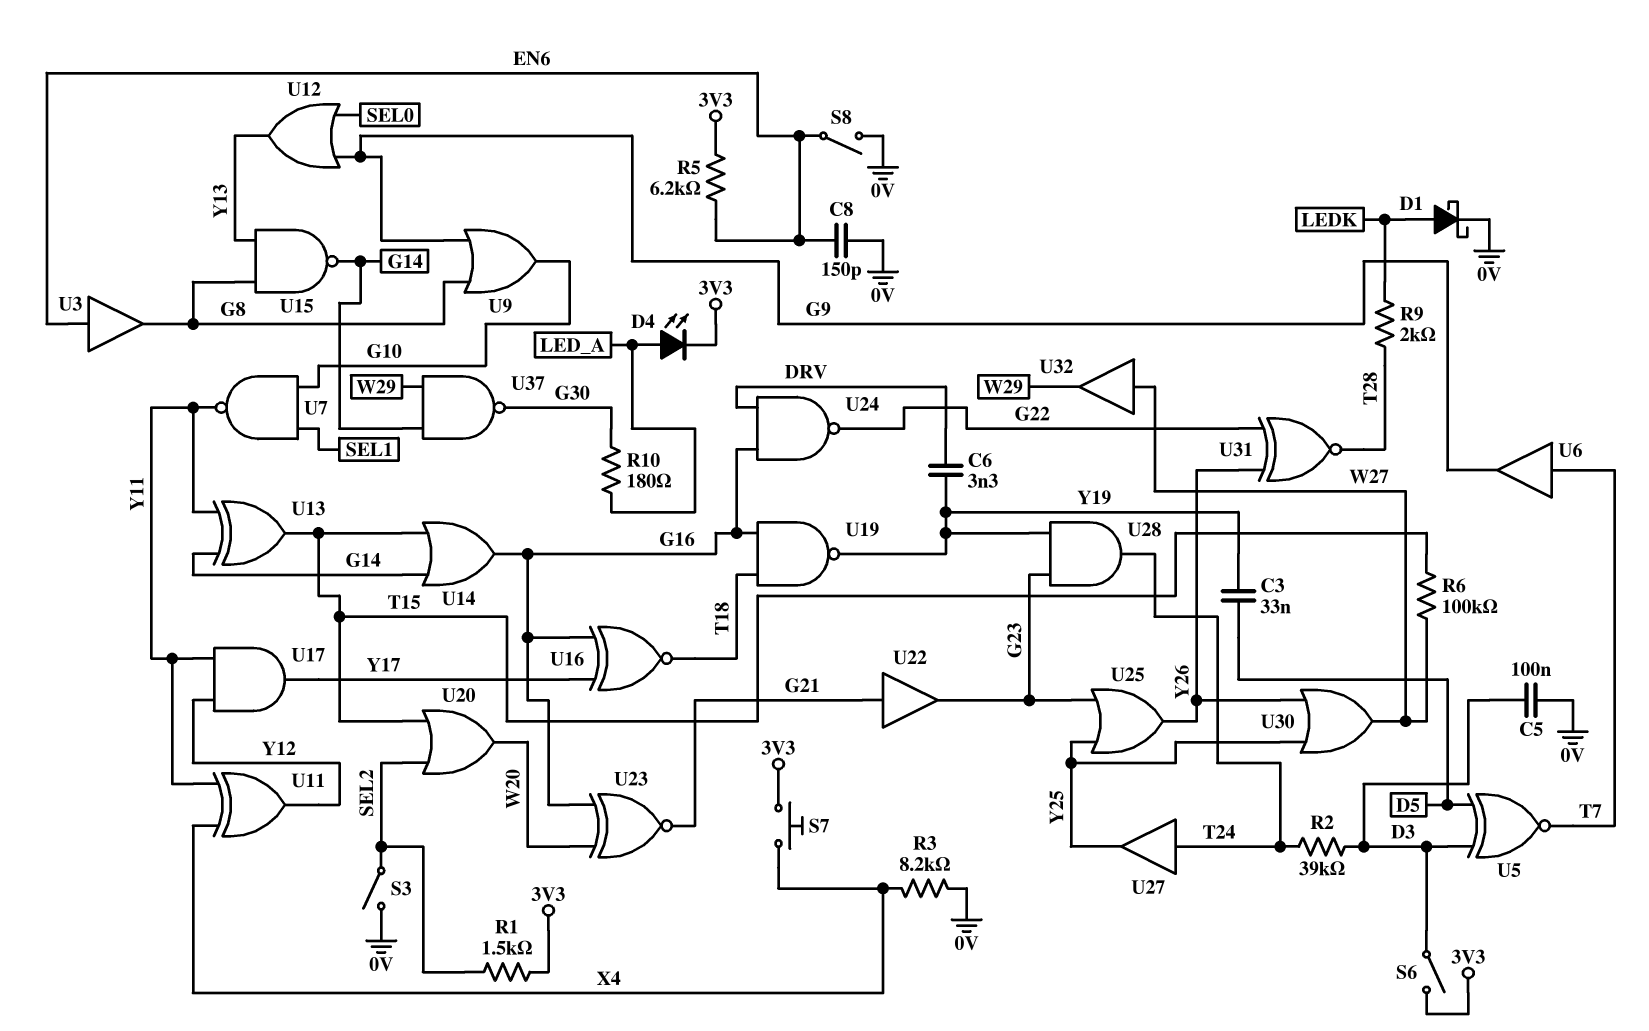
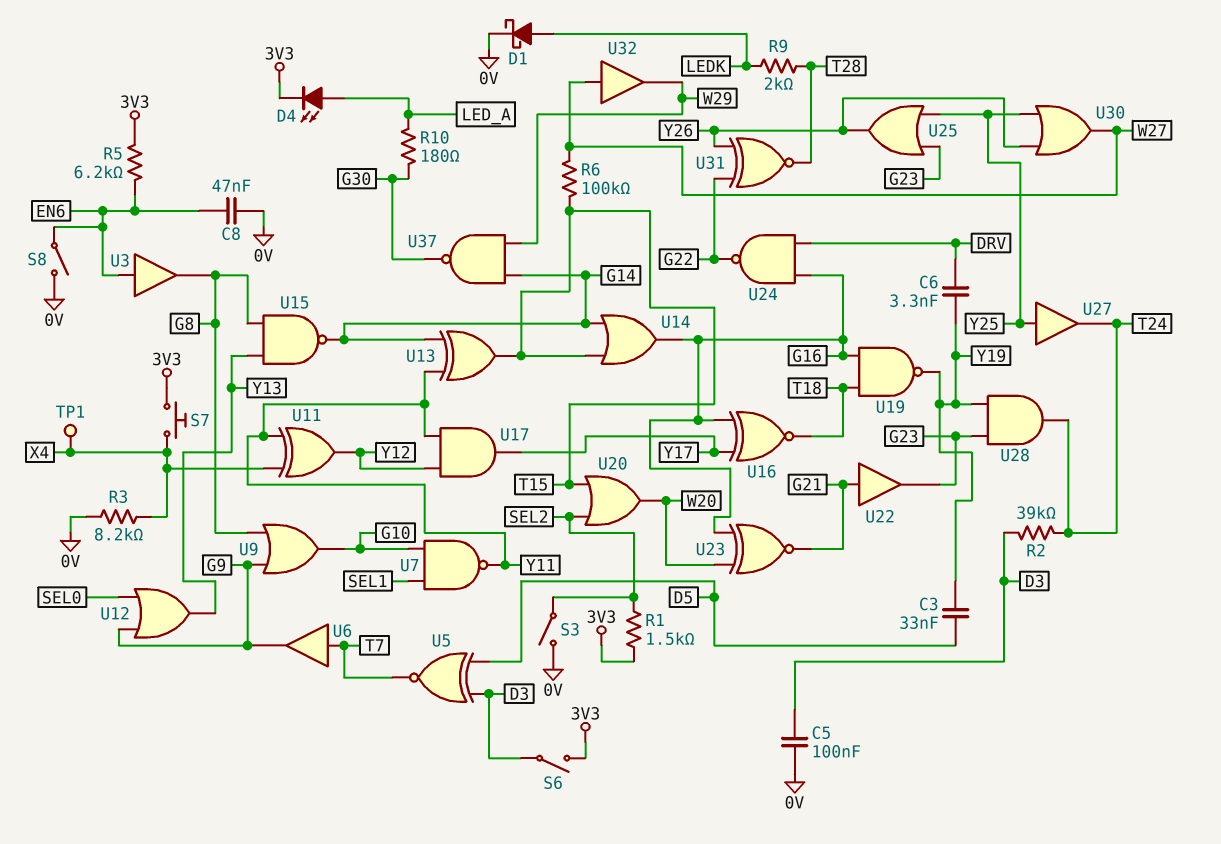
C8: 150pF (0V, EN6) -> 47nF (0V, EN6)
TP1: none -> test point (X4)
U27: buffer (in T24, out Y25) -> buffer (in Y25, out T24)

